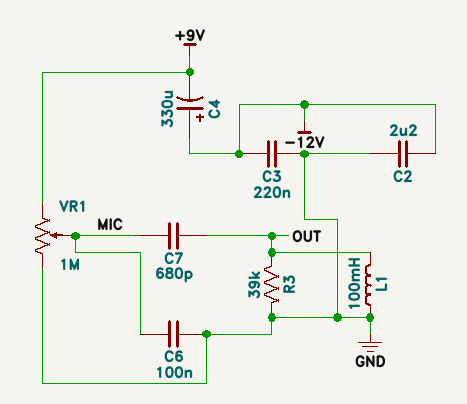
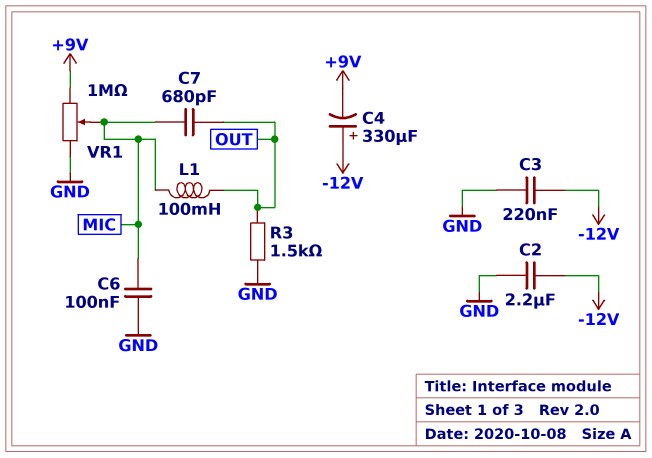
L1: 100mH (GND, OUT) -> 100mH (MIC, OUT)
R3: 39k (GND, OUT) -> 1.5k (GND, OUT)

